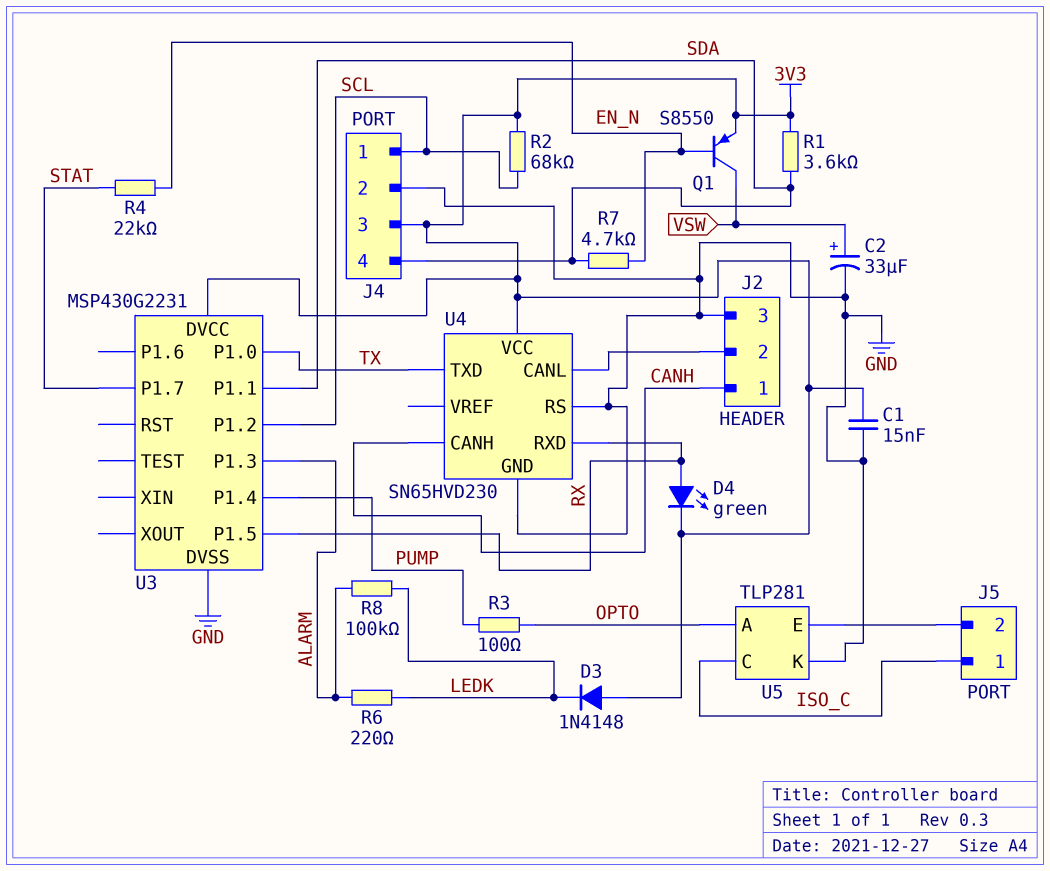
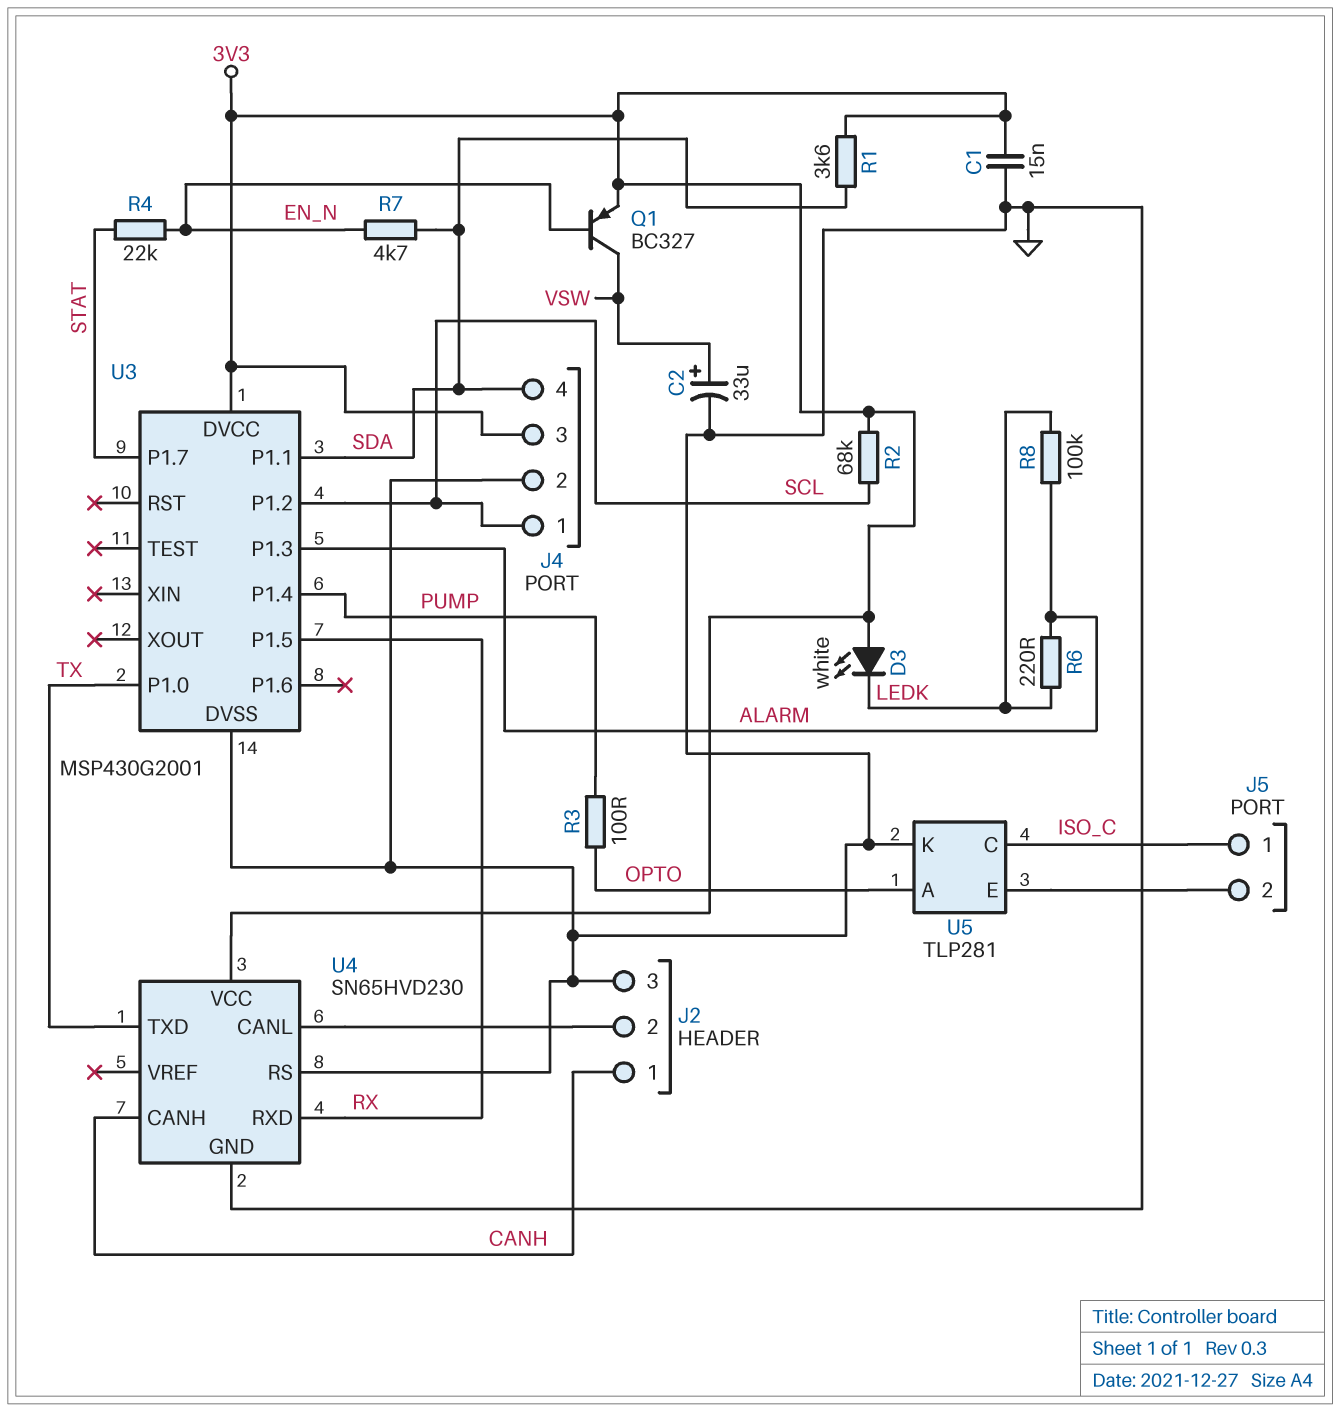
D3: diode 1N4148 (A 3V3, K LEDK) -> LED white (A 3V3, K LEDK)
D4: LED green (A RX, K 3V3) -> none
Q1: PNP S8550 (B EN_N, C VSW, E 3V3) -> PNP BC327 (B EN_N, C VSW, E 3V3)
U3: MSP430G2231 -> MSP430G2001

